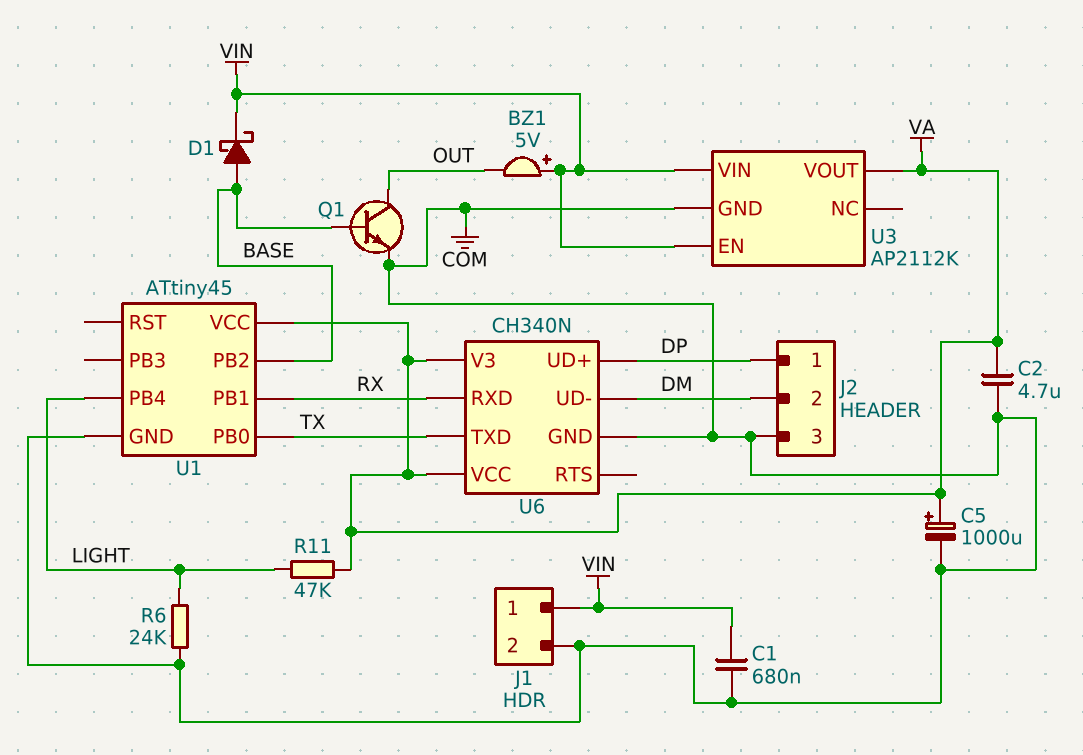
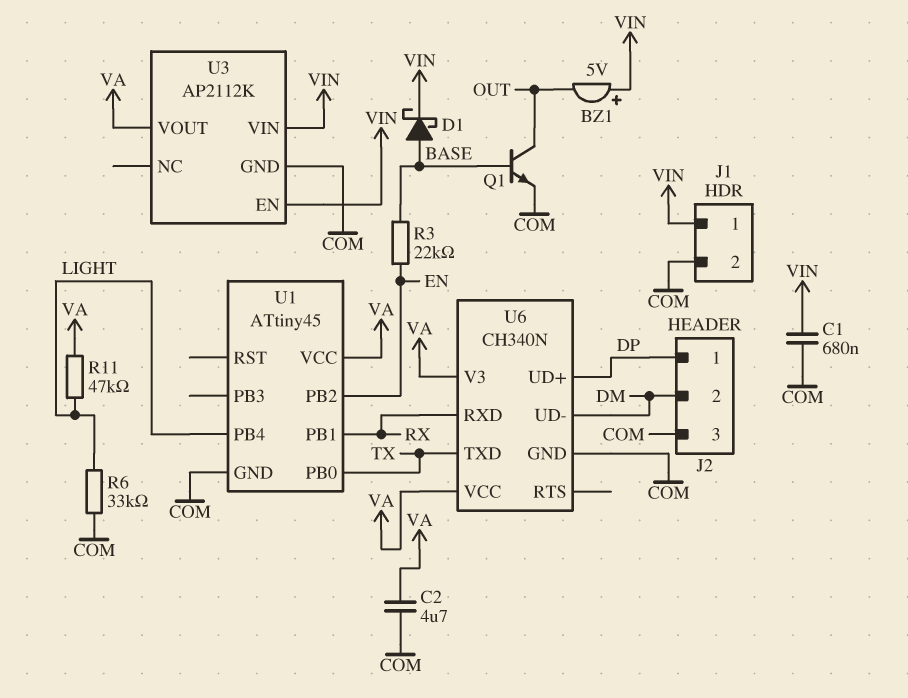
C5: 1000uF (plus VA, minus COM) -> none
R3: none -> 22k (BASE, EN)
R6: 24k (COM, LIGHT) -> 33k (COM, LIGHT)
U1 pin PB2: BASE -> EN

